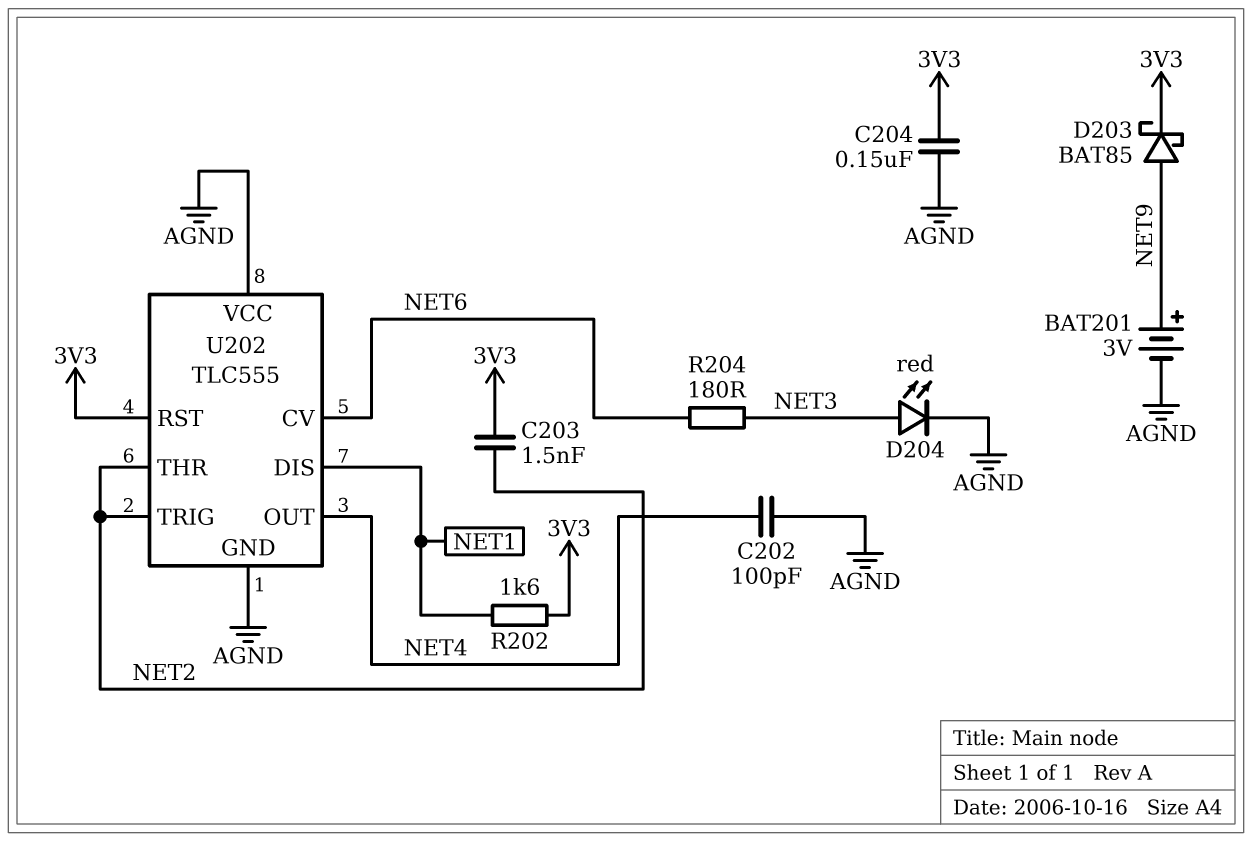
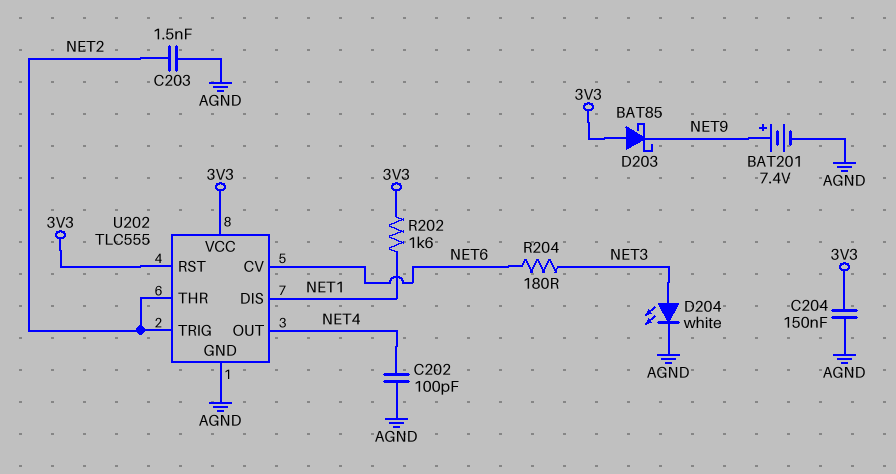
BAT201: 3V (plus NET9, minus AGND) -> 7.4V (plus NET9, minus AGND)
C203: 1.5nF (3V3, NET2) -> 1.5nF (AGND, NET2)
D203: schottky BAT85 (A NET9, K 3V3) -> schottky BAT85 (A 3V3, K NET9)
D204: LED red (A NET3, K AGND) -> LED white (A NET3, K AGND)
U202 pin VCC: AGND -> 3V3

